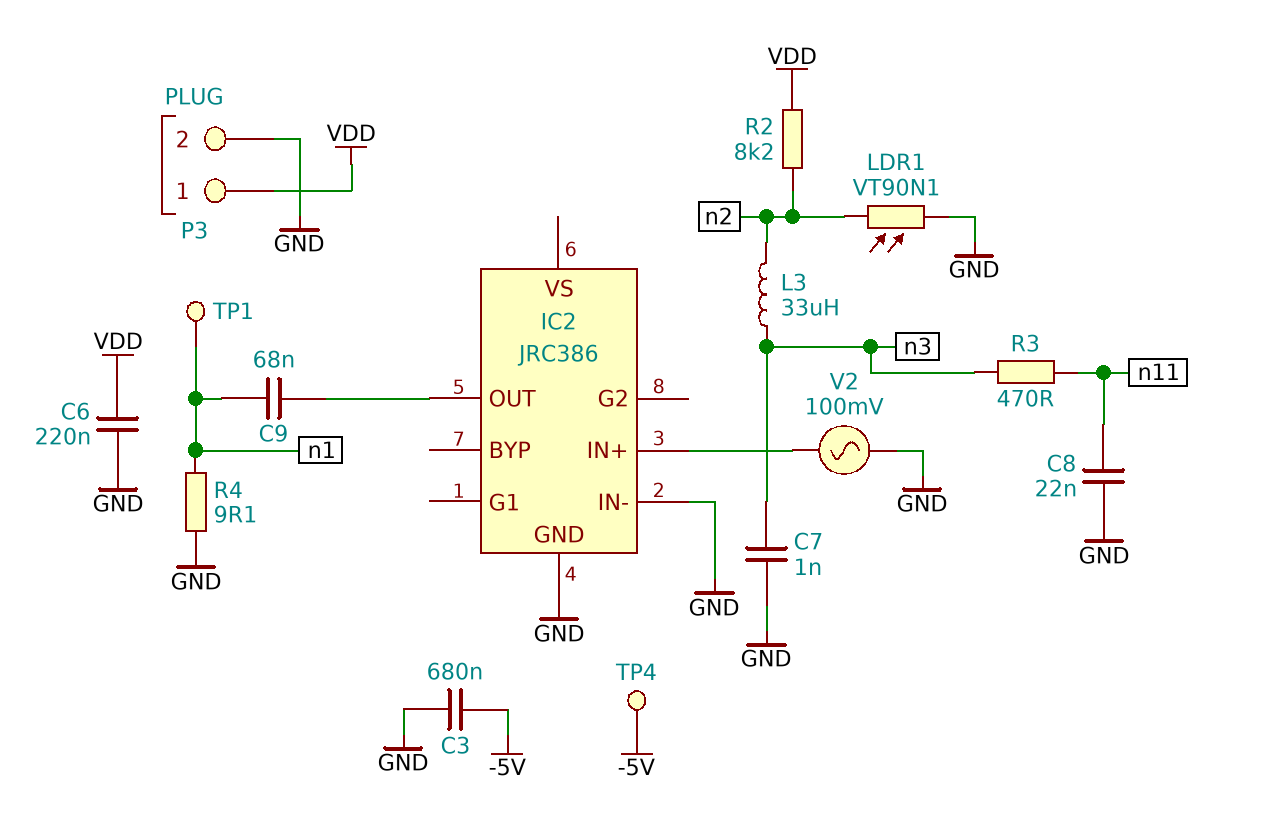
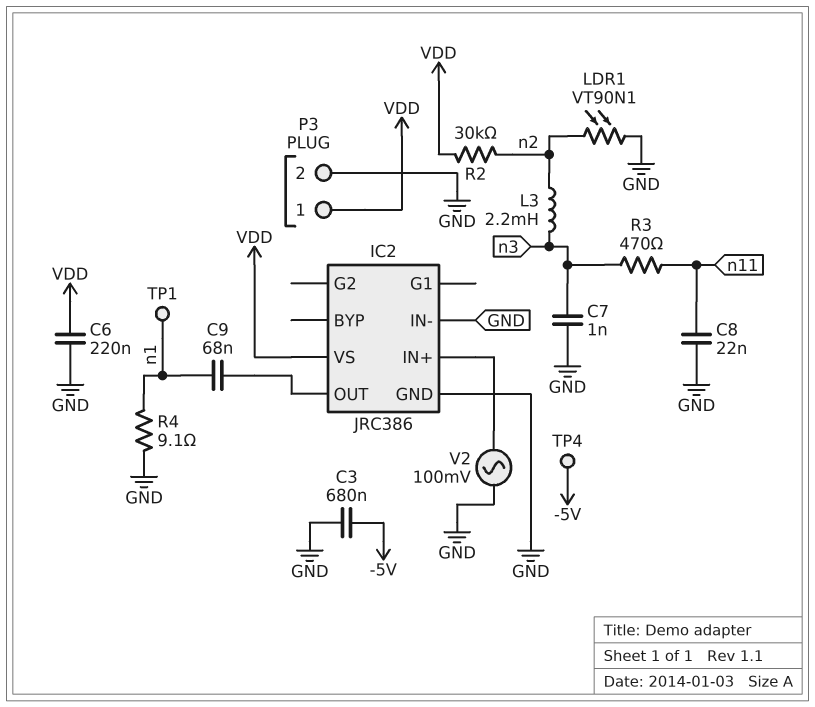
IC2 pin VS: none -> VDD
L3: 33uH (n2, n3) -> 2.2mH (n2, n3)
R2: 8.2k (VDD, n2) -> 30k (VDD, n2)

